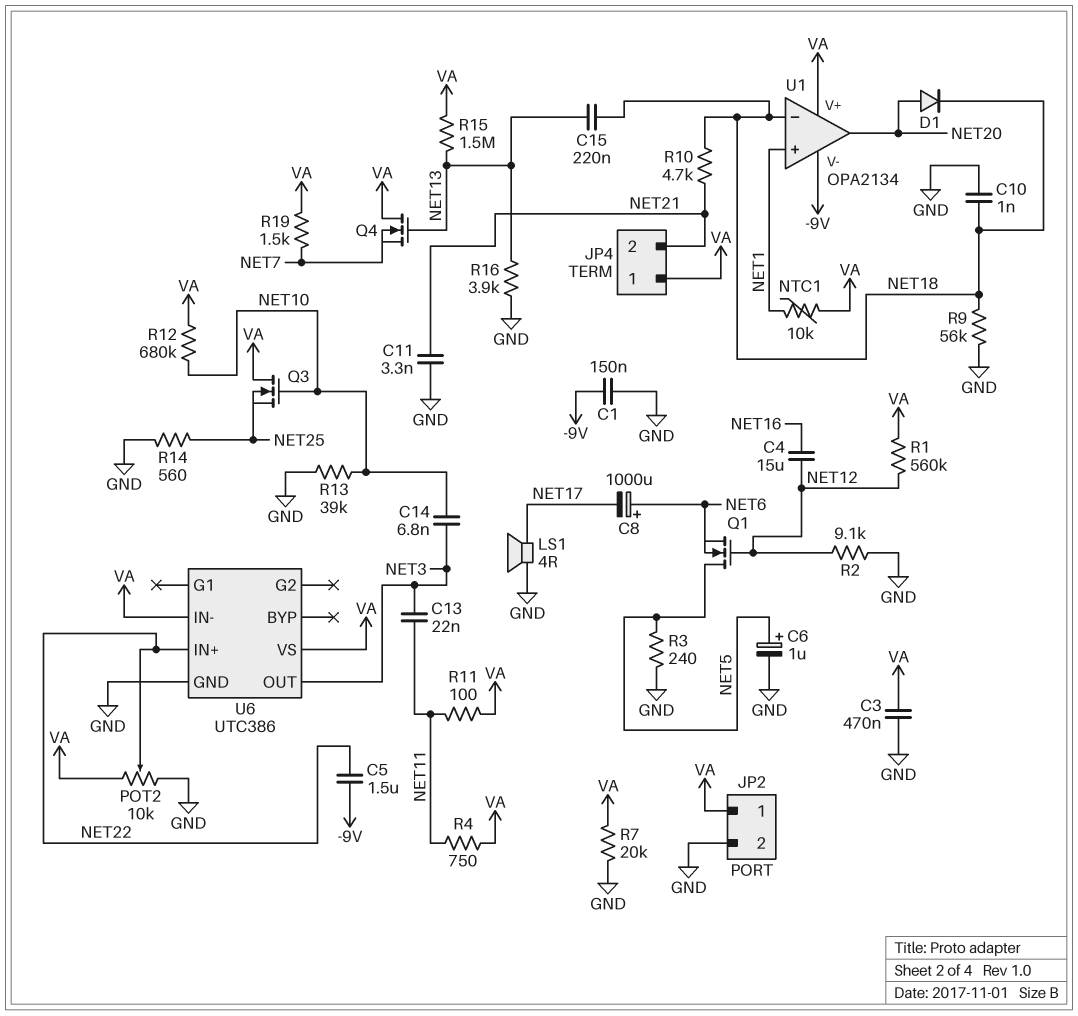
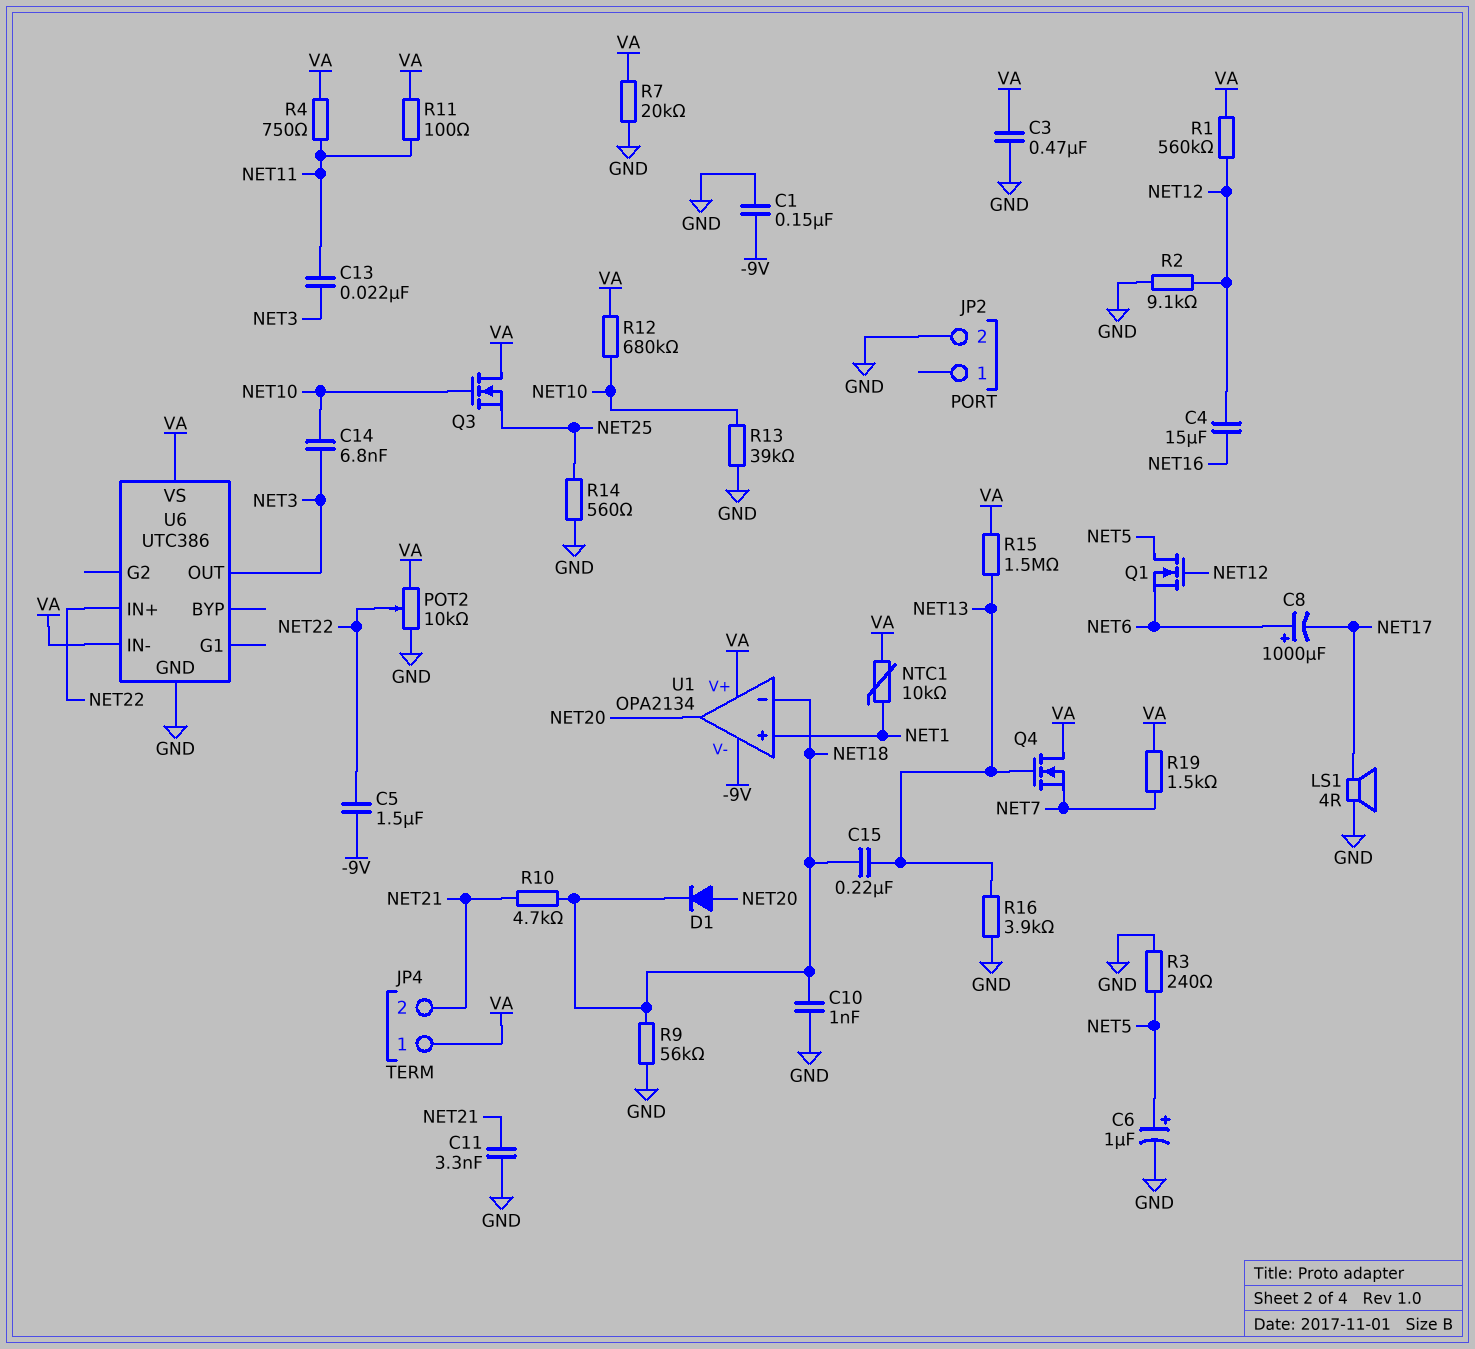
JP2 pin 1: VA -> none

